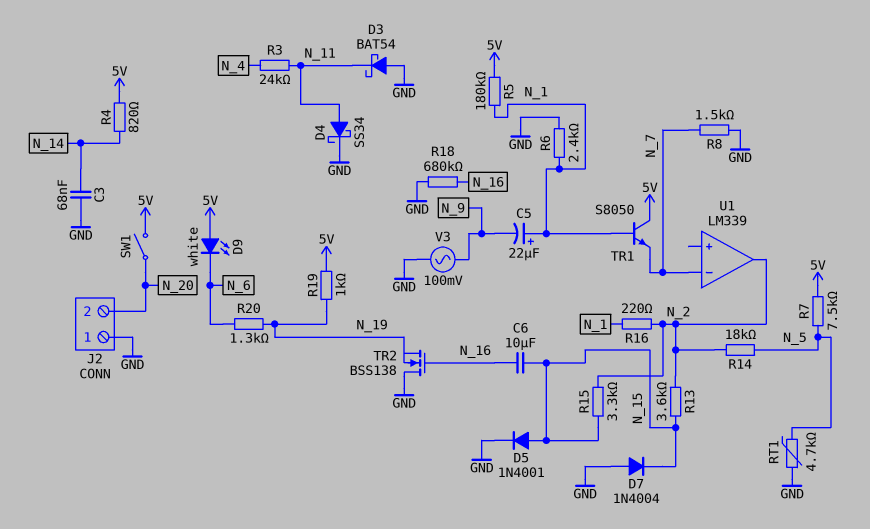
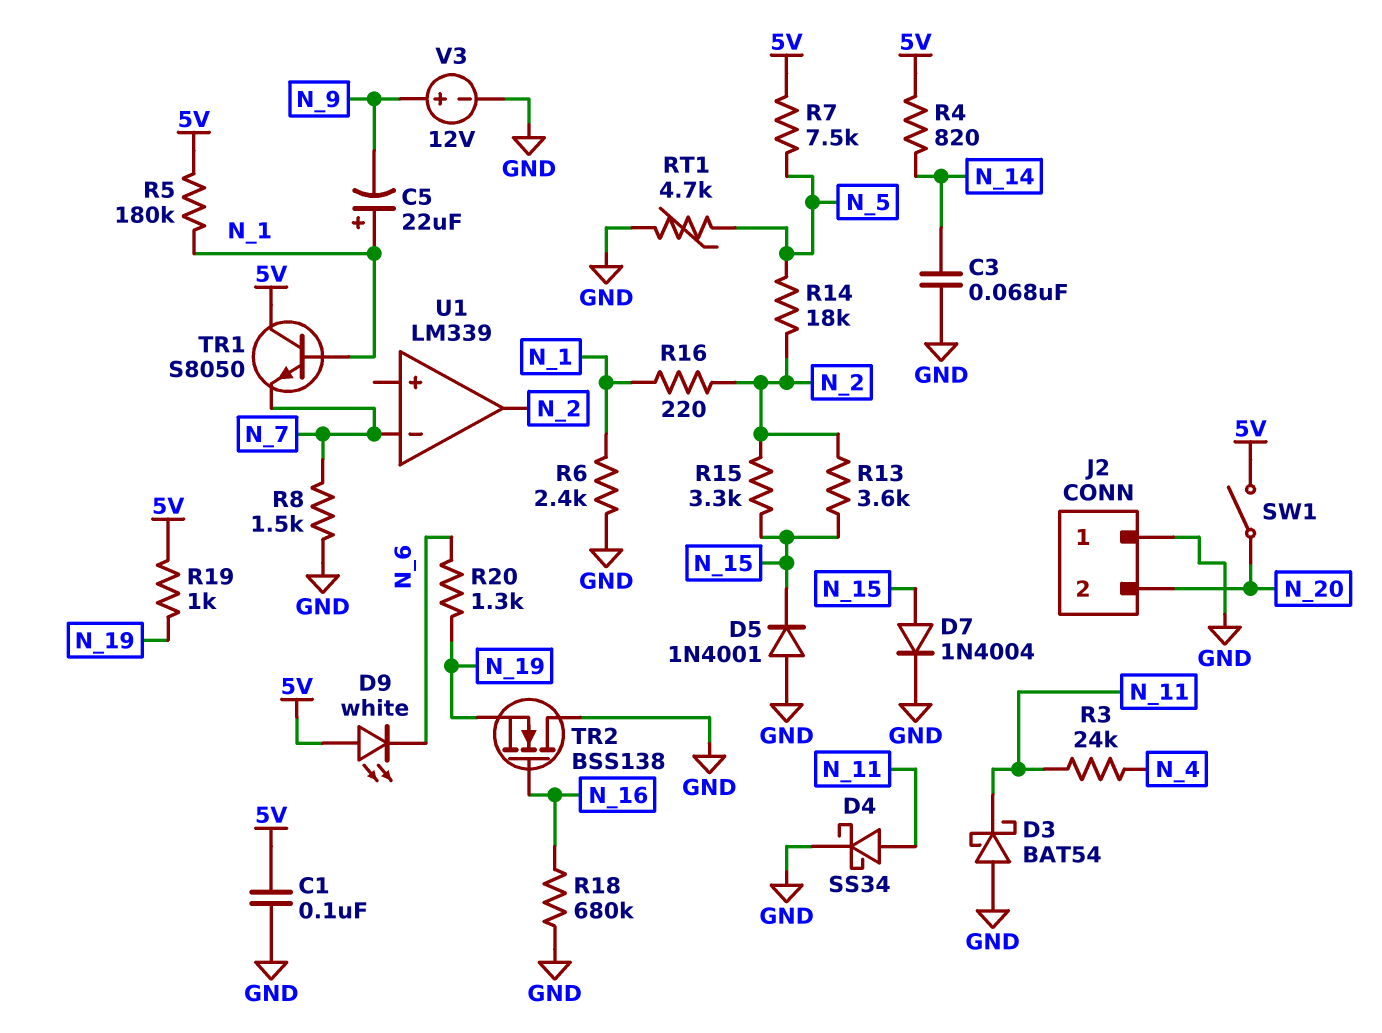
C1: none -> 100nF (5V, GND)
C6: 10uF (N_15, N_16) -> none
D5: diode 1N4001 (A N_15, K GND) -> diode 1N4001 (A GND, K N_15)
D7: diode 1N4004 (A GND, K N_15) -> diode 1N4004 (A N_15, K GND)
V3: AC 100mV (GND, N_9) -> 12V (plus N_9, minus GND)

